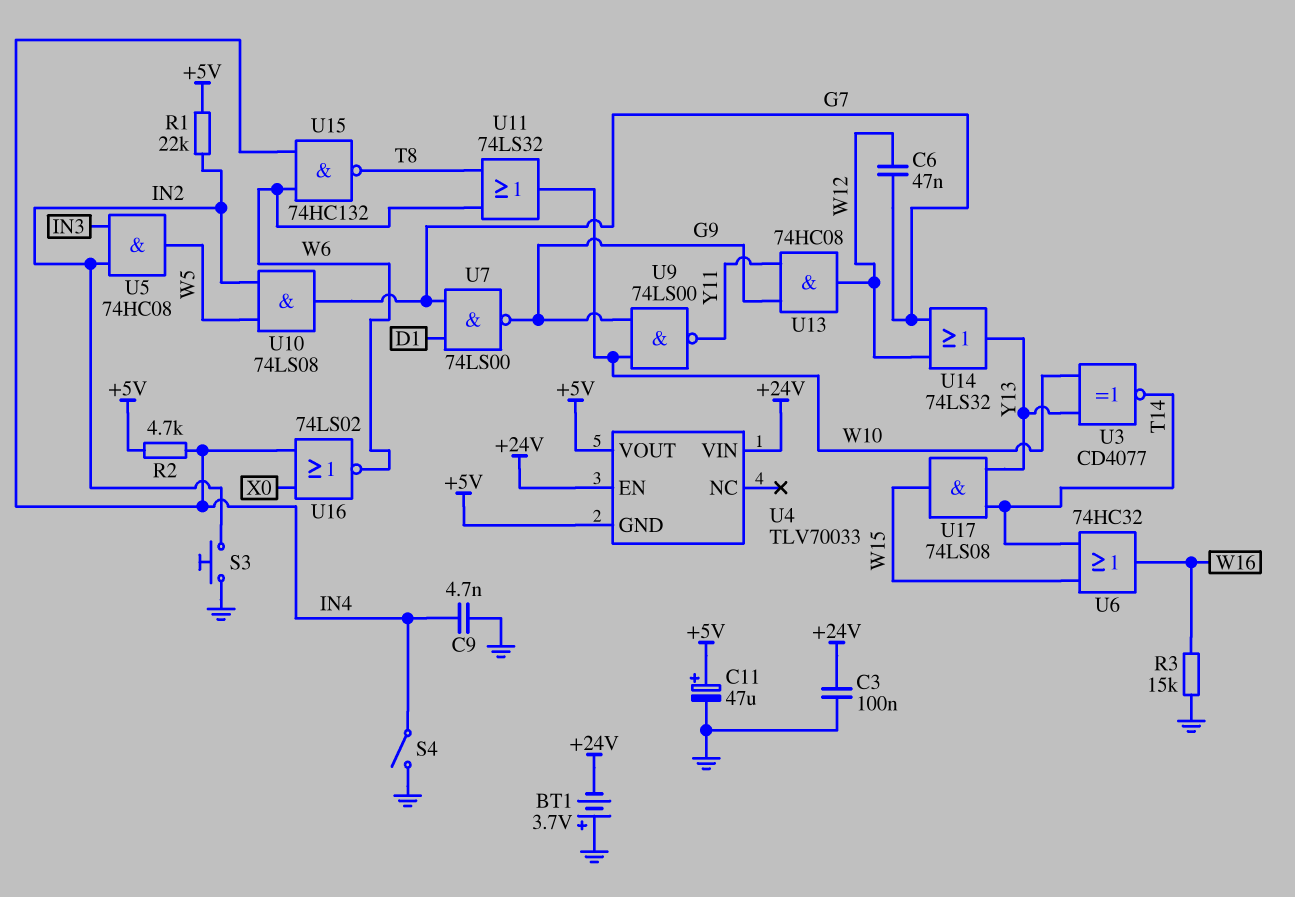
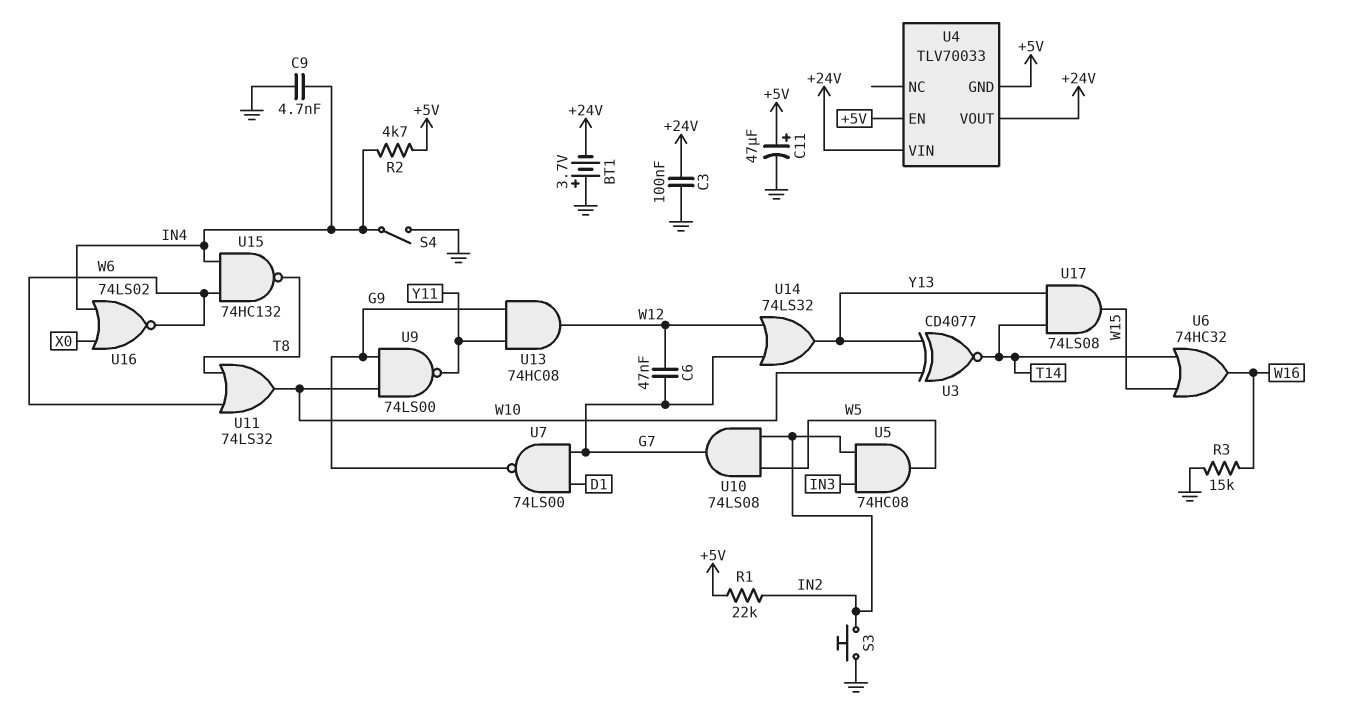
U4 pin EN: +24V -> +5V
U4 pin VOUT: +5V -> +24V

